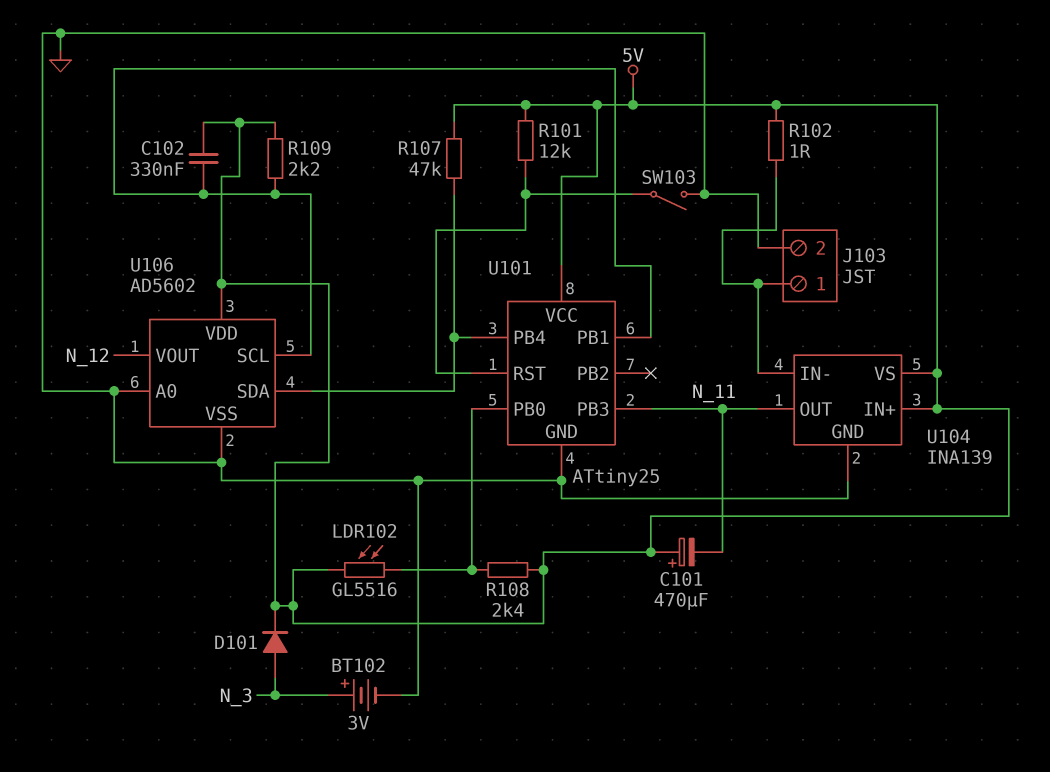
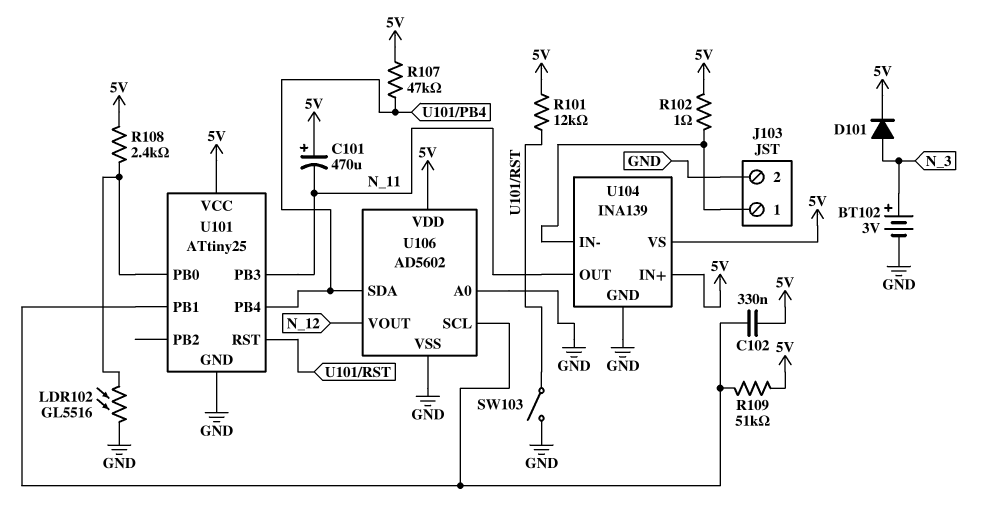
LDR102: GL5516 (5V, U101/PB0) -> GL5516 (GND, U101/PB0)
R109: 2.2k (5V, U101/PB1) -> 51k (5V, U101/PB1)

